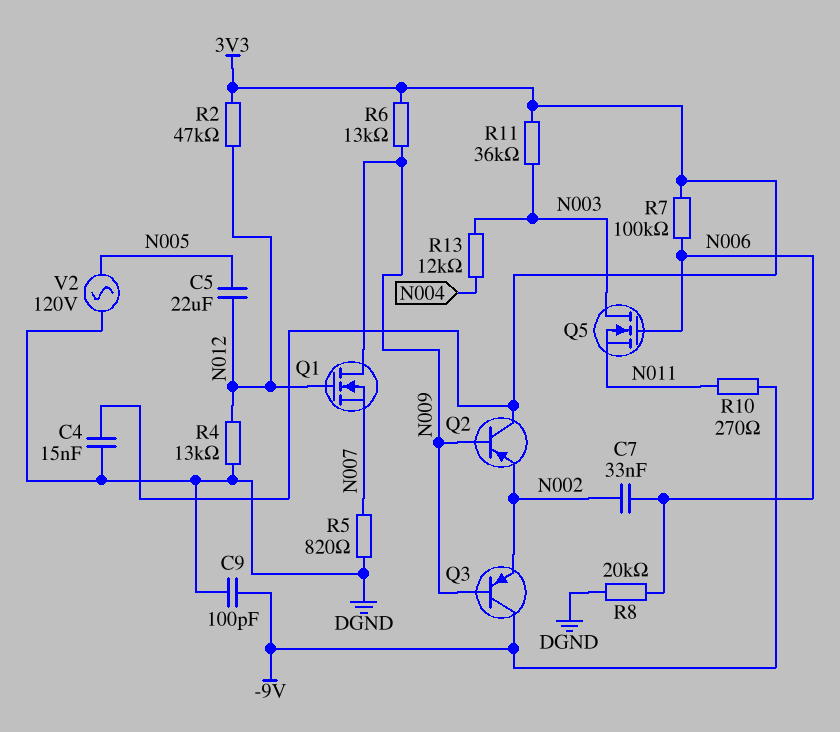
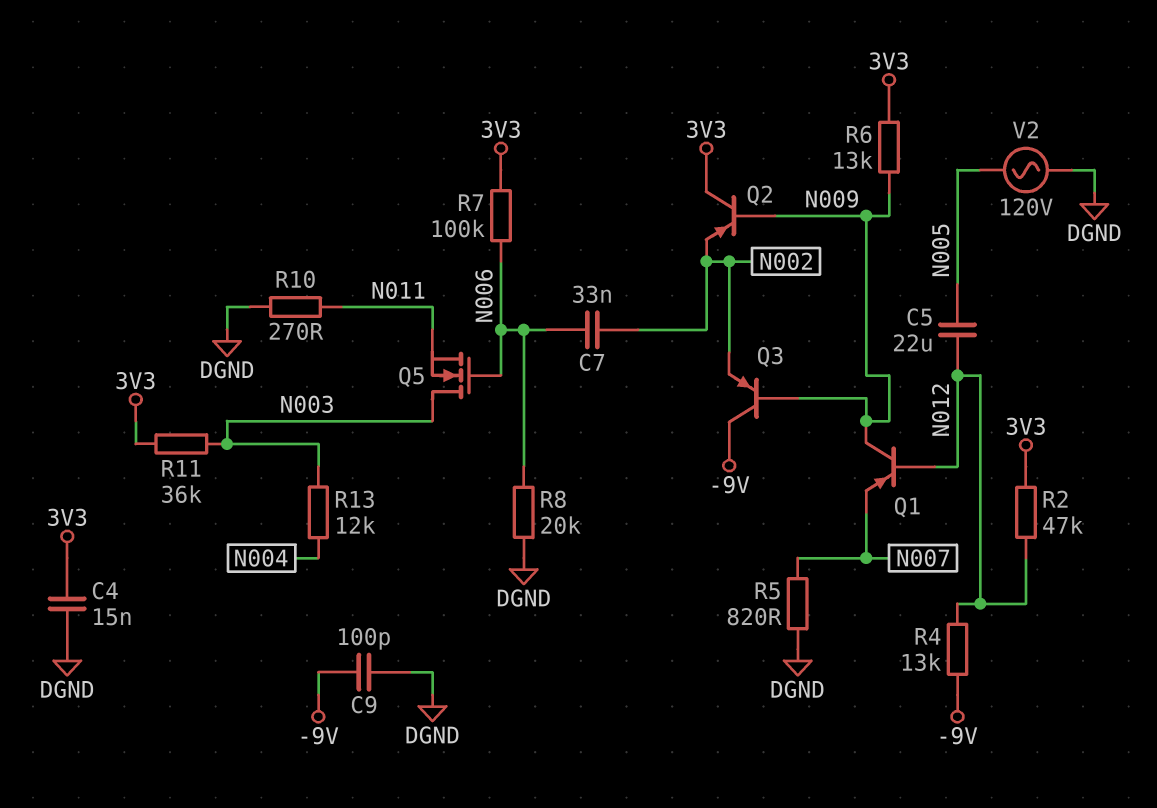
Q1: NMOS (G N012, D N009, S N007) -> PNP (B N012, C N009, E N007)
R4: 13k (DGND, N012) -> 13k (-9V, N012)
R10: 270 (-9V, N011) -> 270 (DGND, N011)

